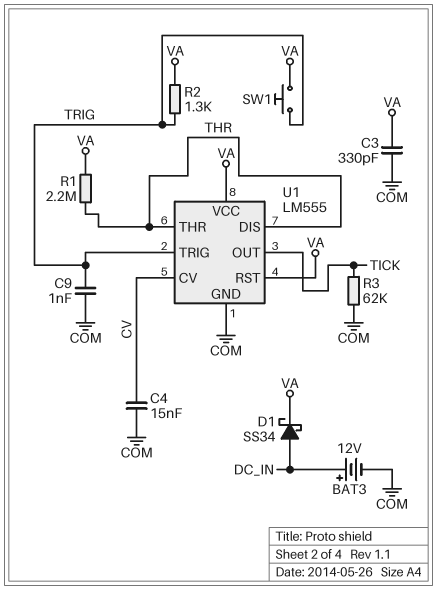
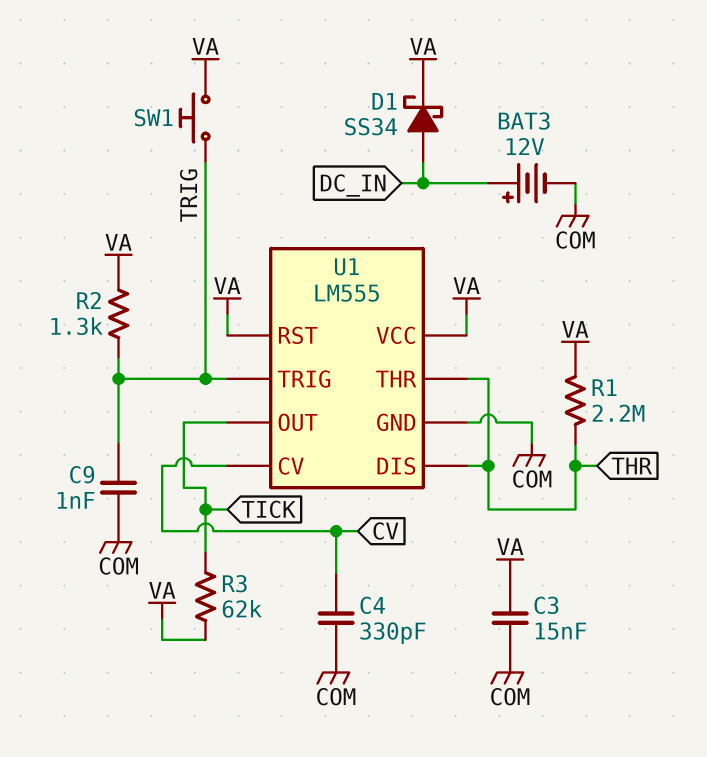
C3: 330pF (COM, VA) -> 15nF (COM, VA)
C4: 15nF (COM, CV) -> 330pF (COM, CV)
R3: 62k (COM, TICK) -> 62k (TICK, VA)

